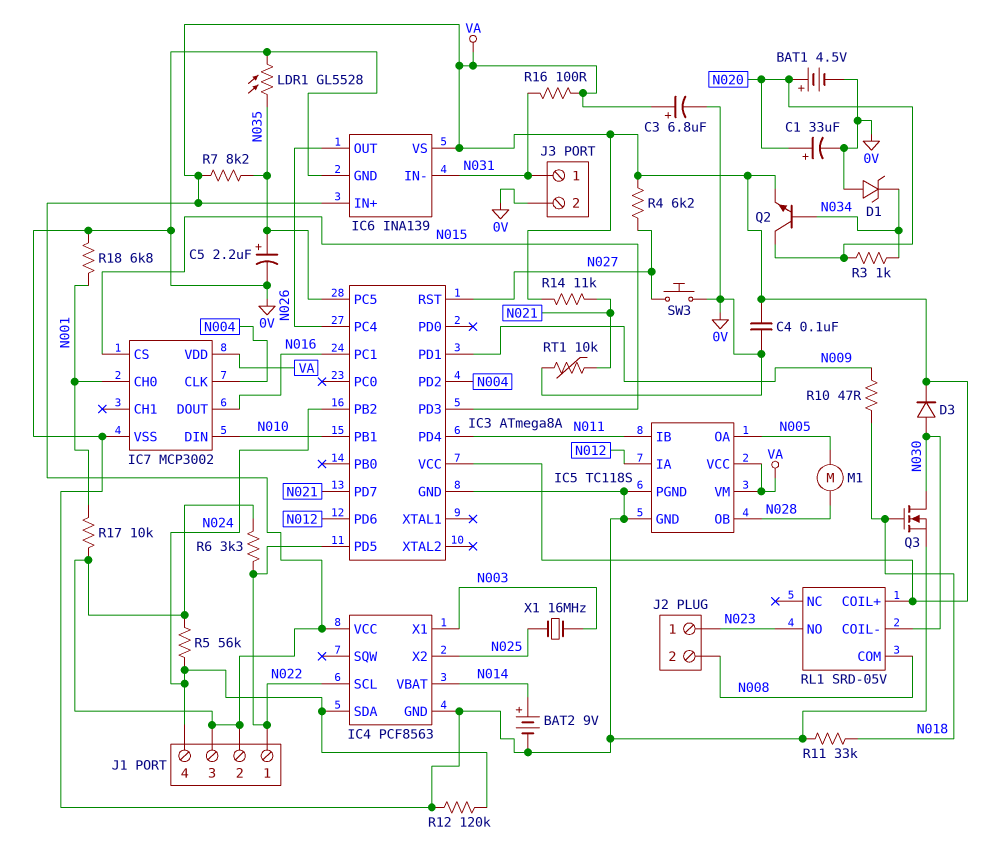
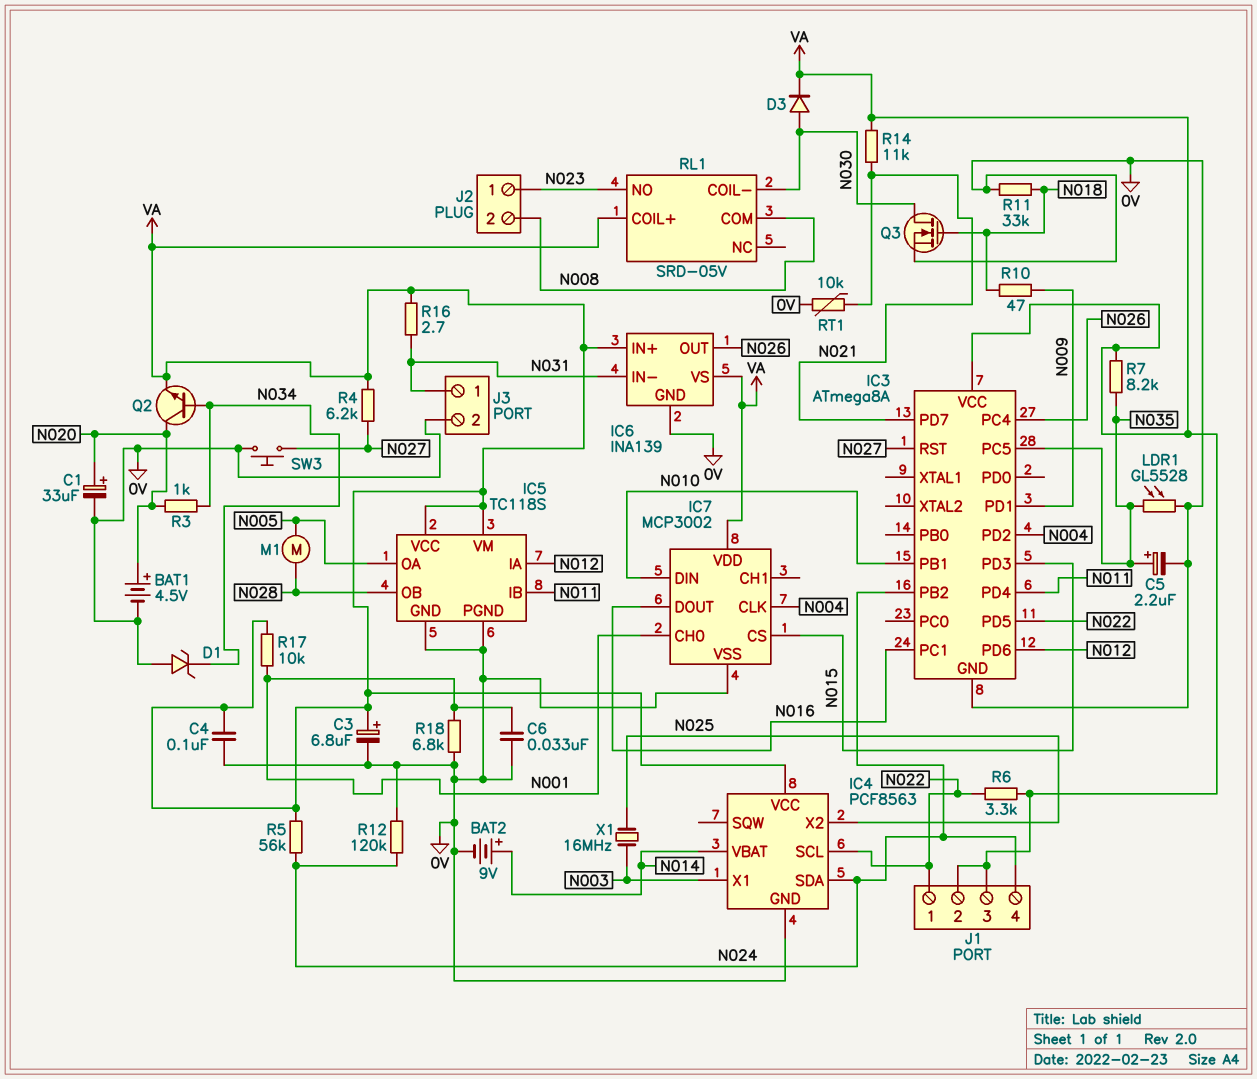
C6: none -> 33nF (0V, N001)
R16: 100 (N031, VA) -> 2.7 (N031, VA)

